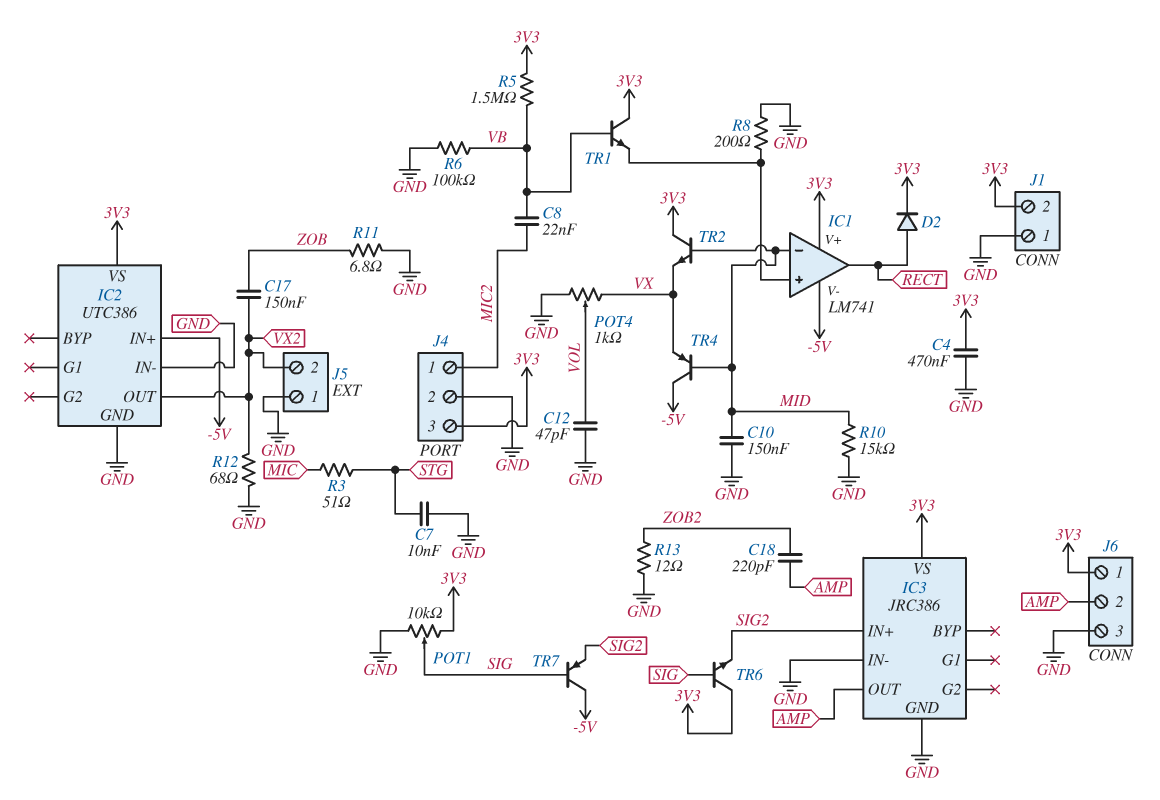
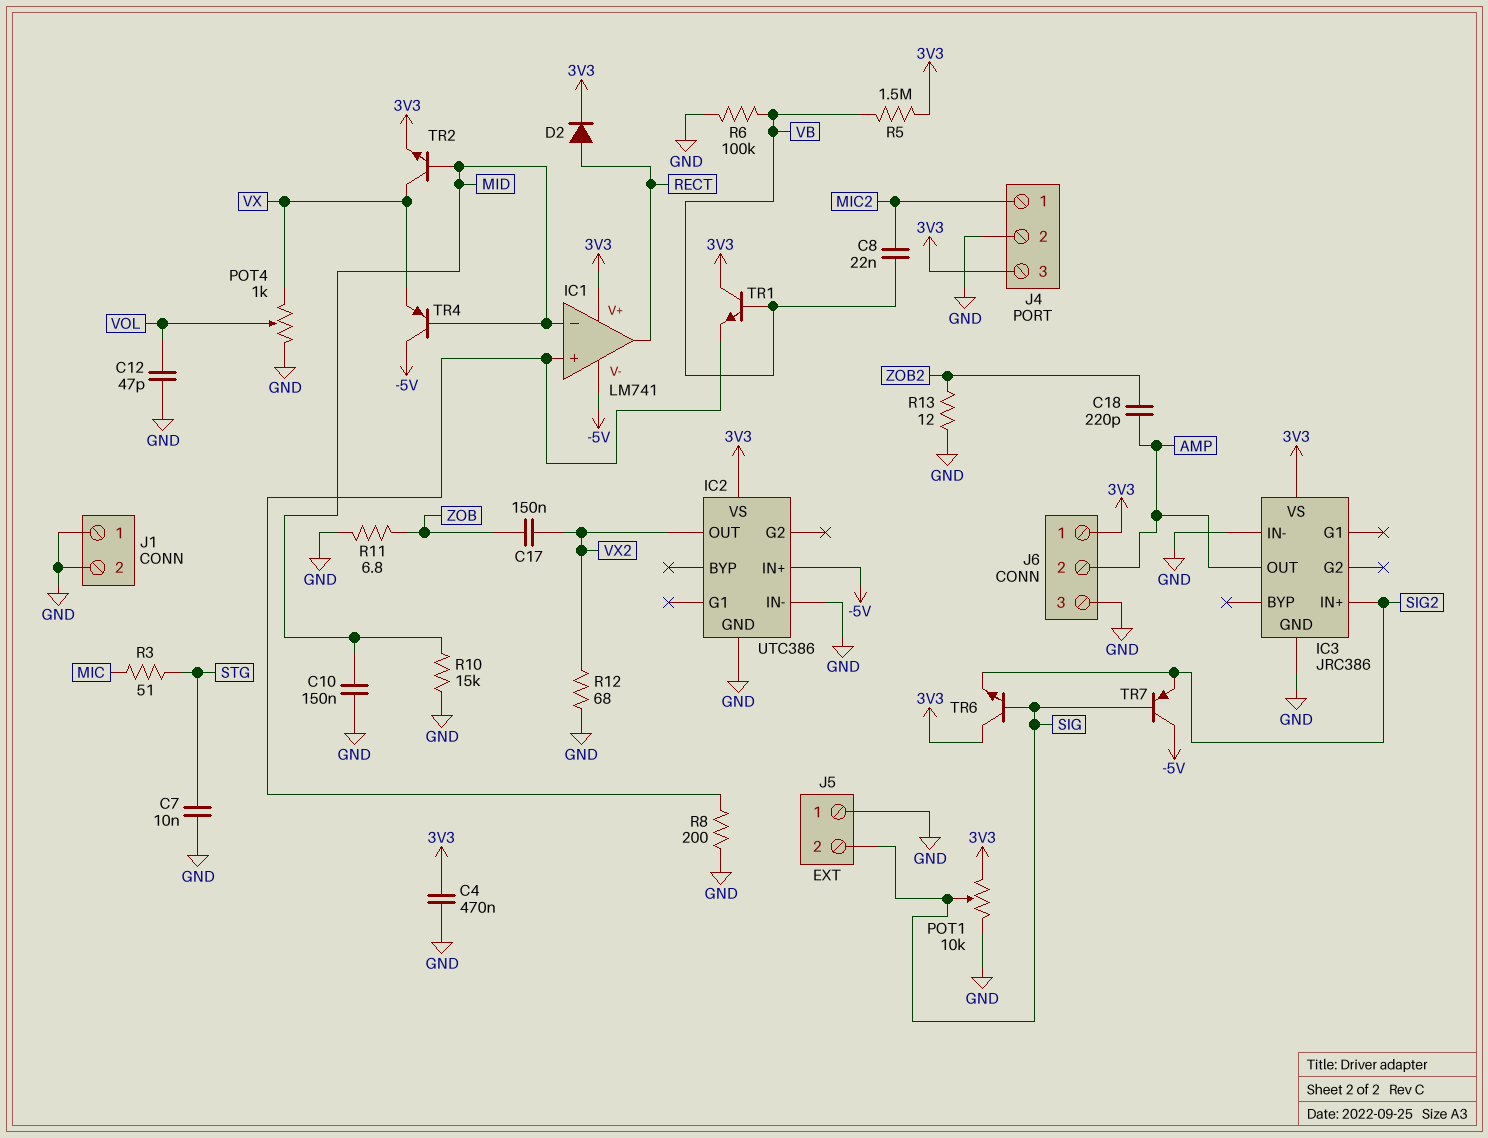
J1 pin 2: 3V3 -> GND
J5 pin 2: VX2 -> SIG
TR2: NPN (B MID, C 3V3, E VX) -> NPN (B MID, C VX, E 3V3)

